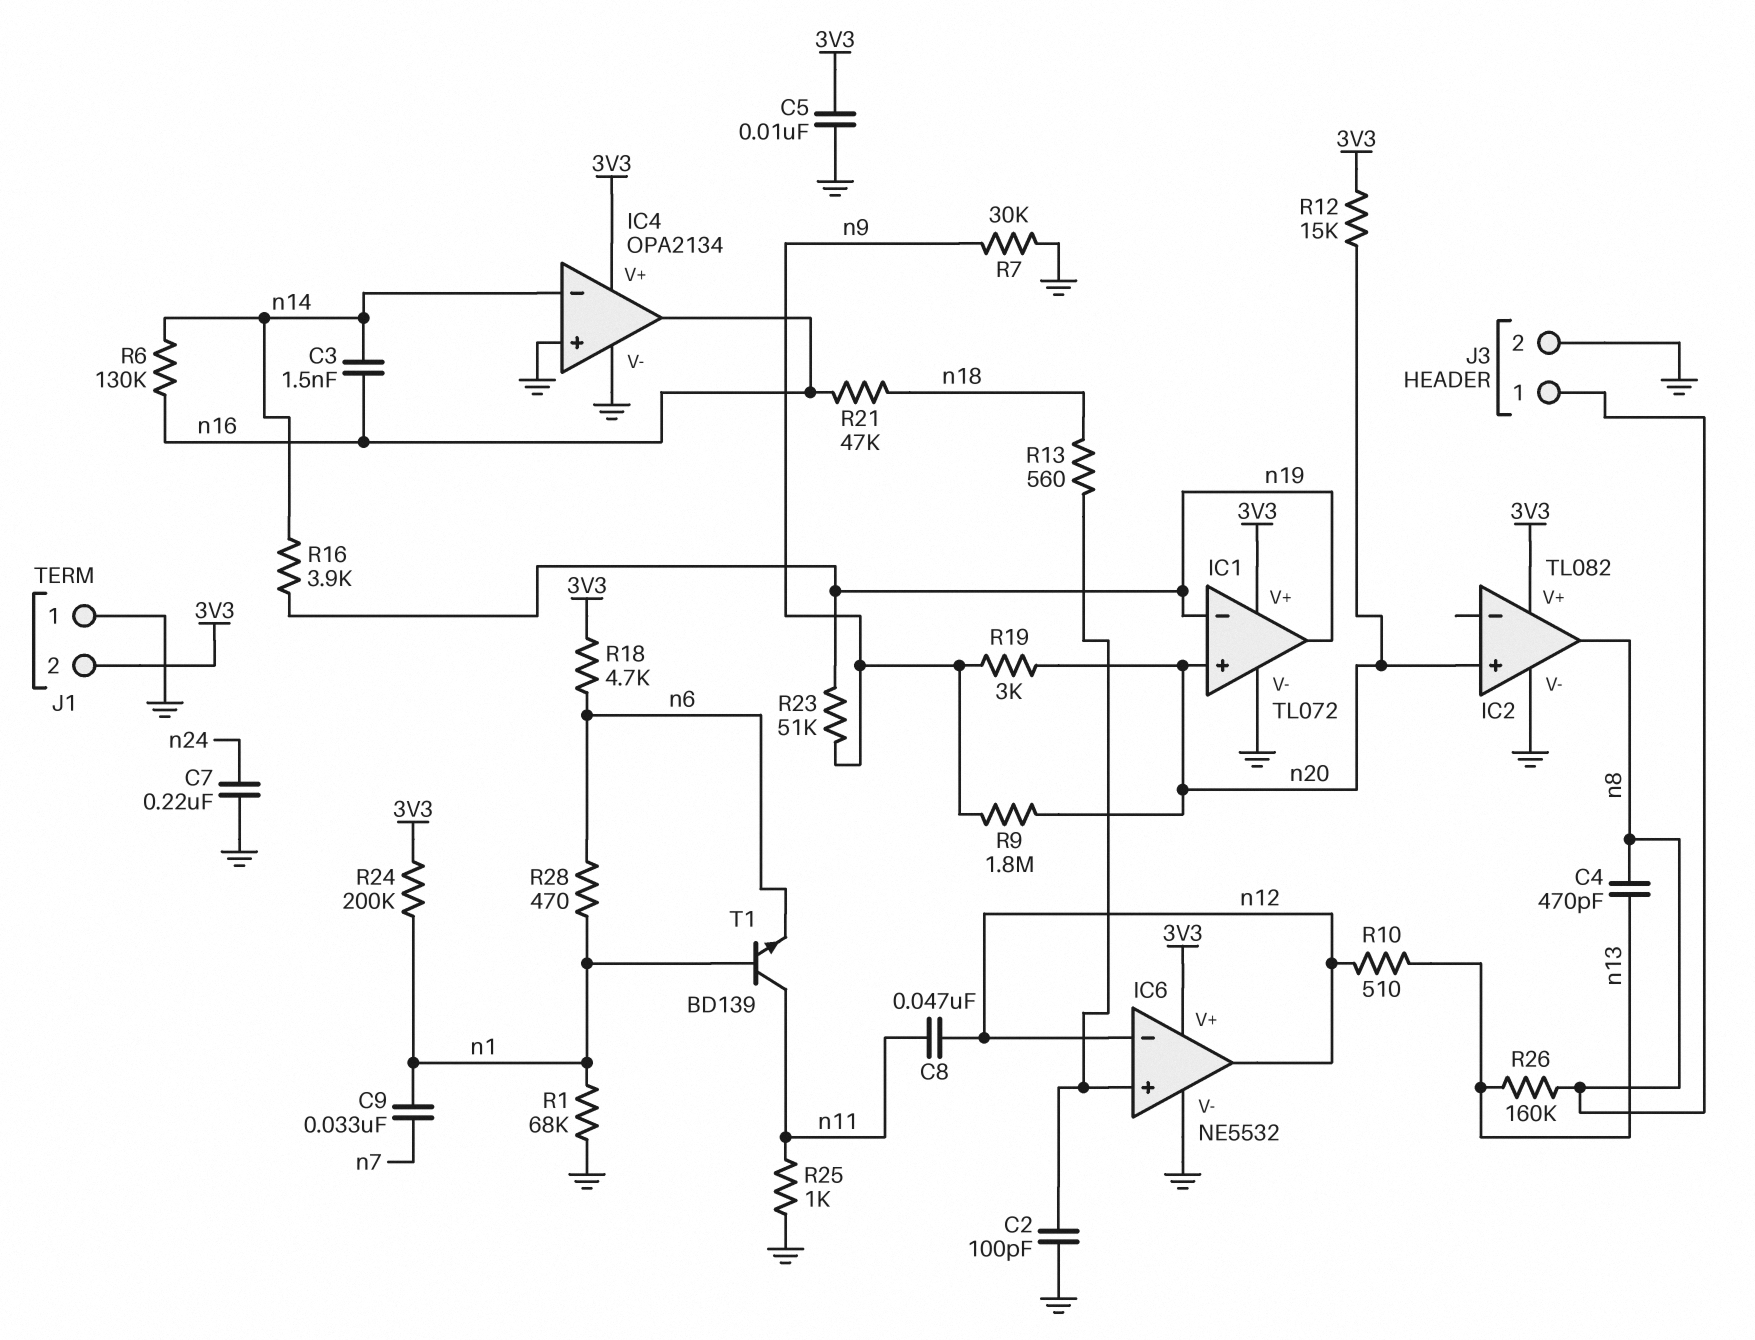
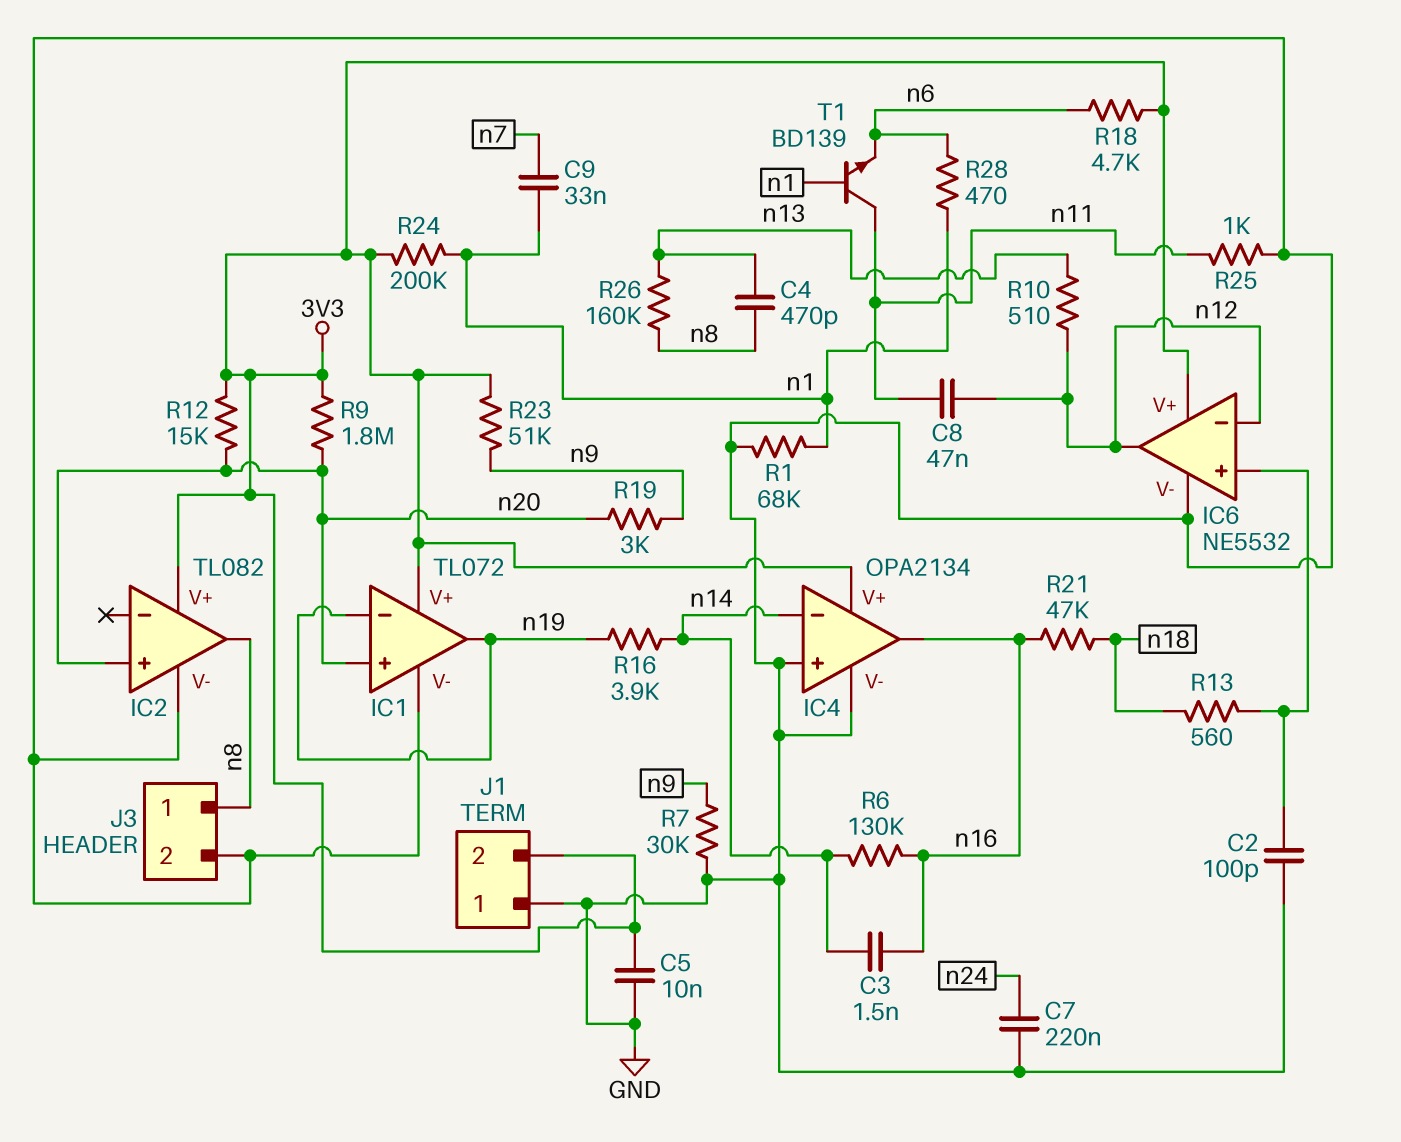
R9: 1.8M (n9, n20) -> 1.8M (3V3, n20)
R23: 51k (n9, n19) -> 51k (3V3, n9)

